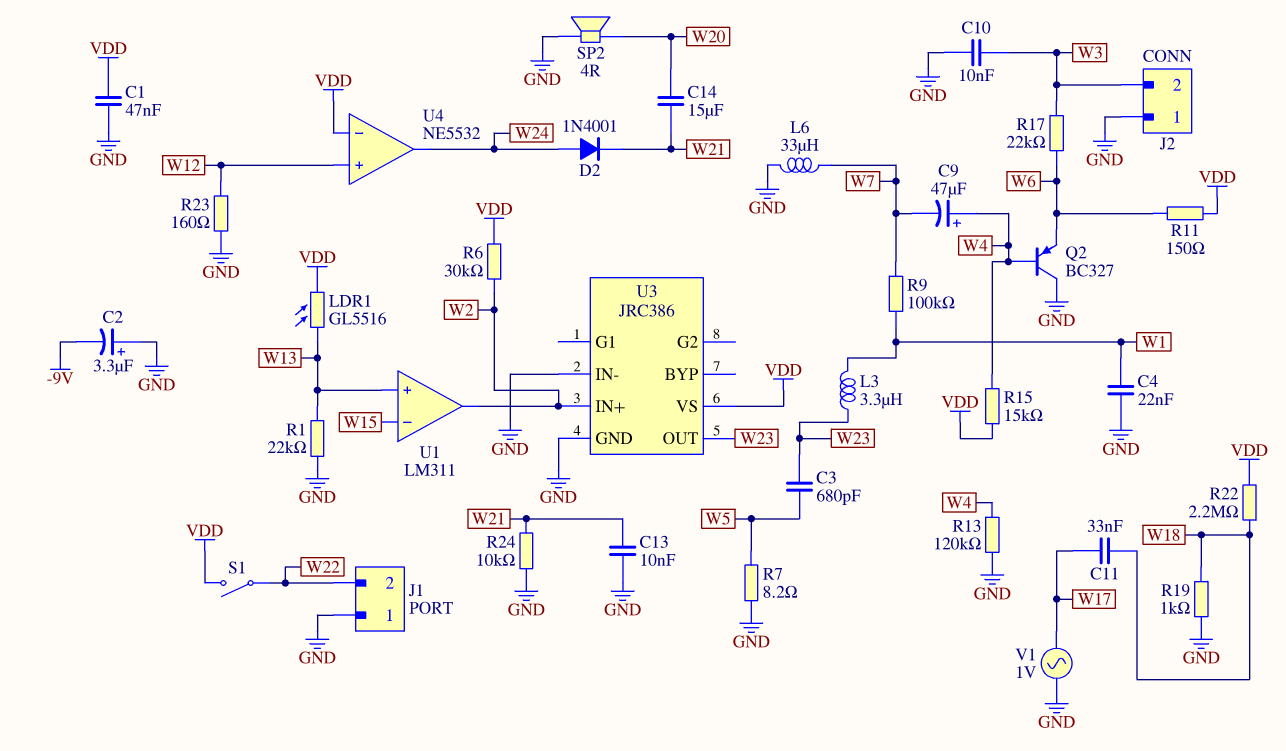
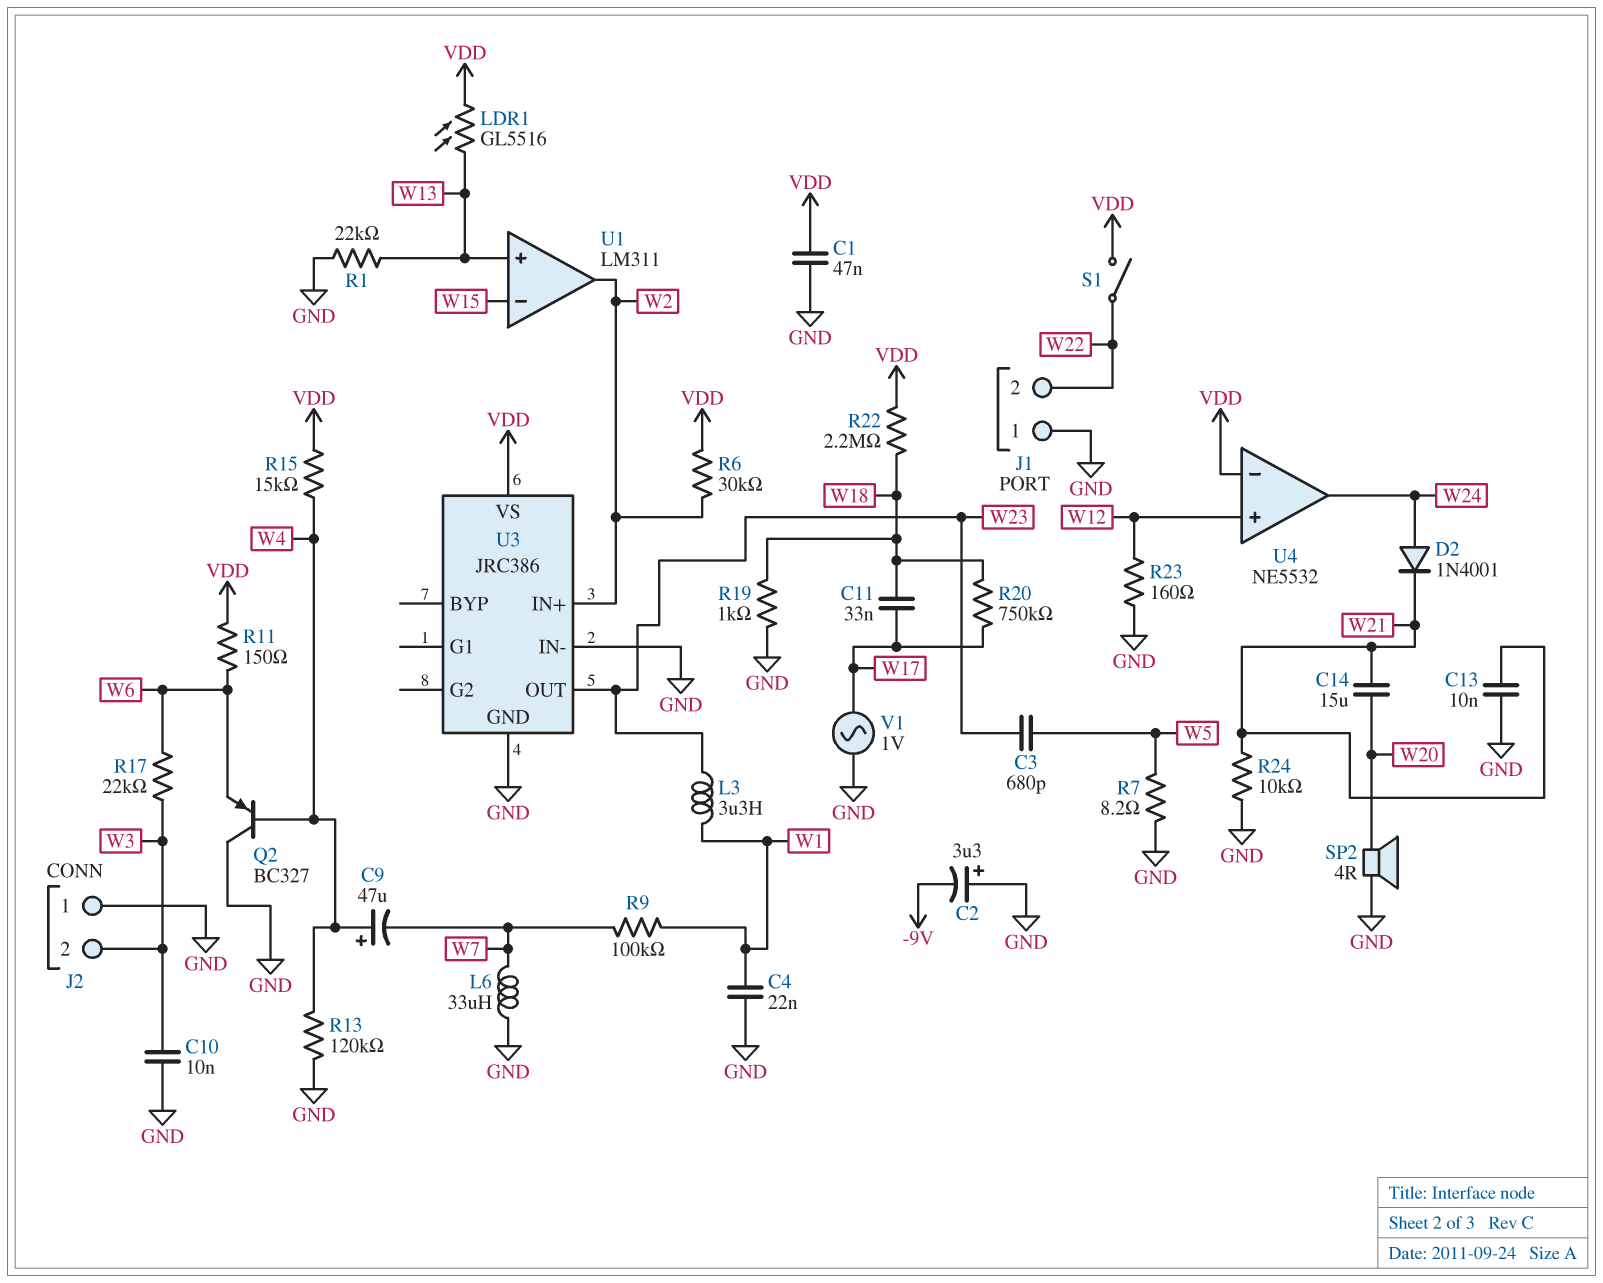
R20: none -> 750k (W17, W18)

